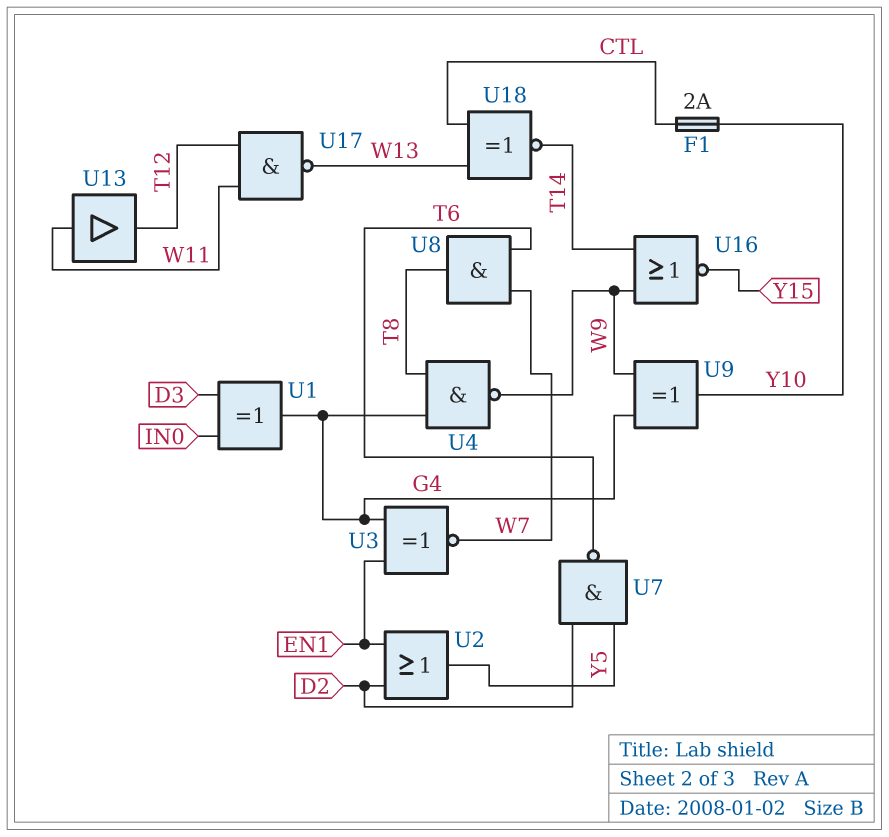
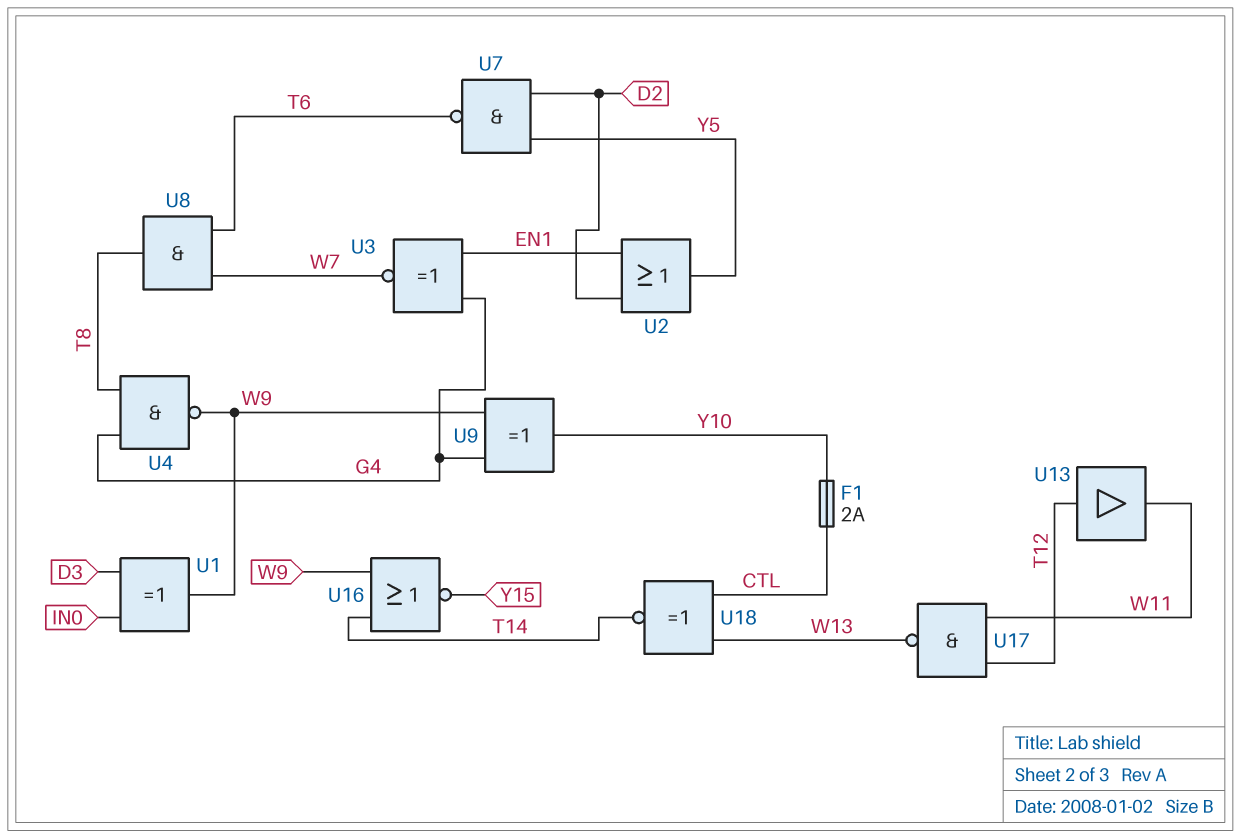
U1: XOR (in D3, in IN0, out G4) -> XOR (in D3, in IN0, out W9)
U13: buffer (in W11, out T12) -> buffer (in T12, out W11)

